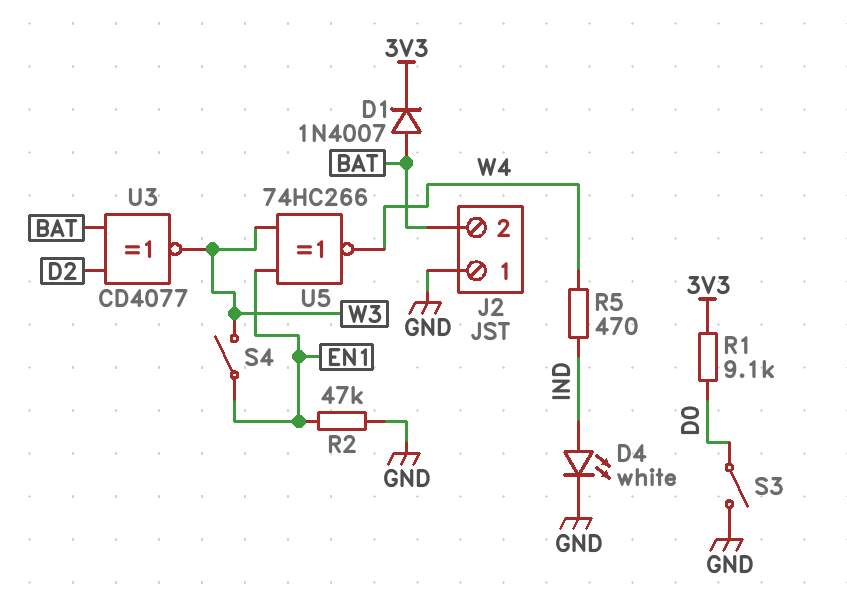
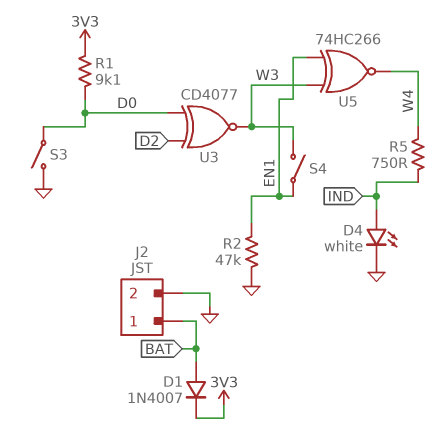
J2 pin 1: GND -> BAT
J2 pin 2: BAT -> GND
R5: 470 (IND, W4) -> 750 (IND, W4)
U3: XNOR CD4077 (in BAT, in D2, out W3) -> XNOR CD4077 (in D0, in D2, out W3)

